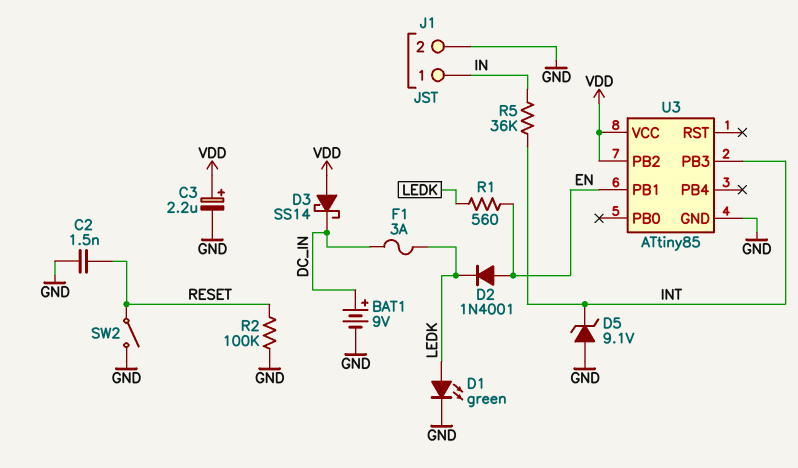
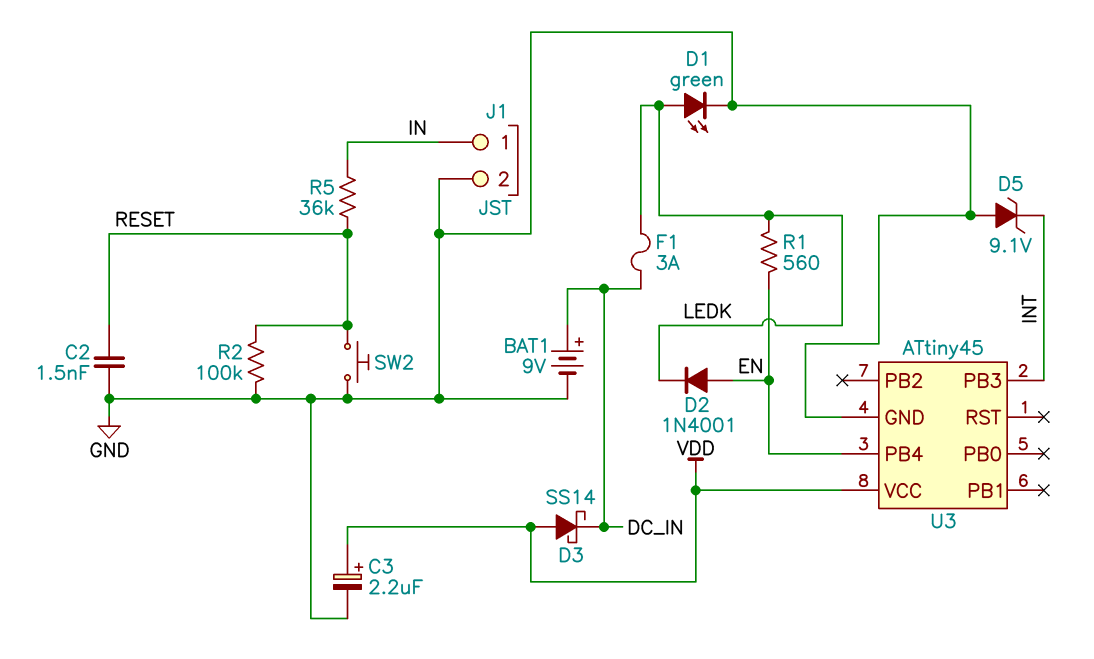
R5: 36k (IN, INT) -> 36k (IN, RESET)
SW2: switch (GND, RESET) -> button (GND, RESET)
U3: ATtiny85 -> ATtiny45
U3 pin PB1: EN -> none
U3 pin PB2: VDD -> none
U3 pin PB4: none -> EN

